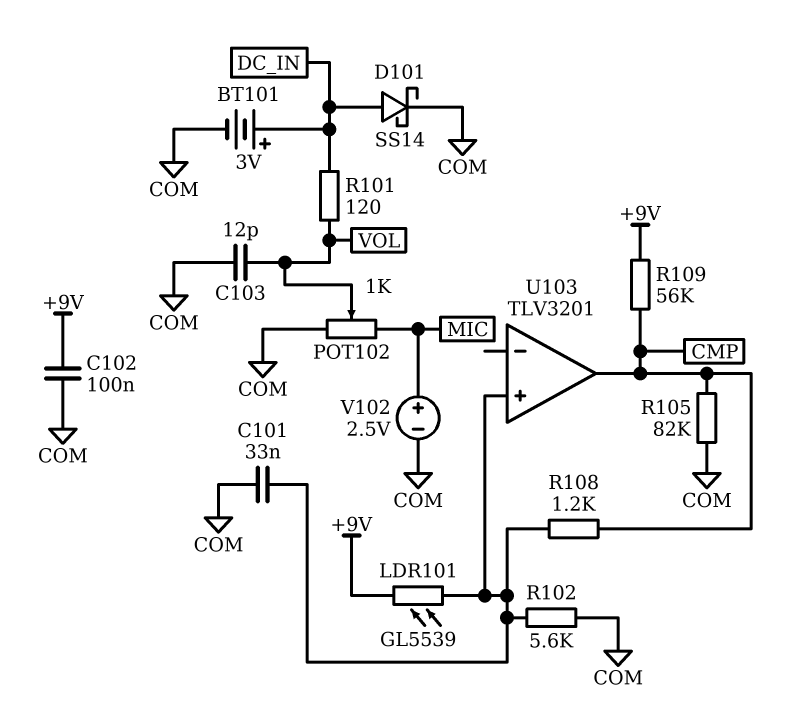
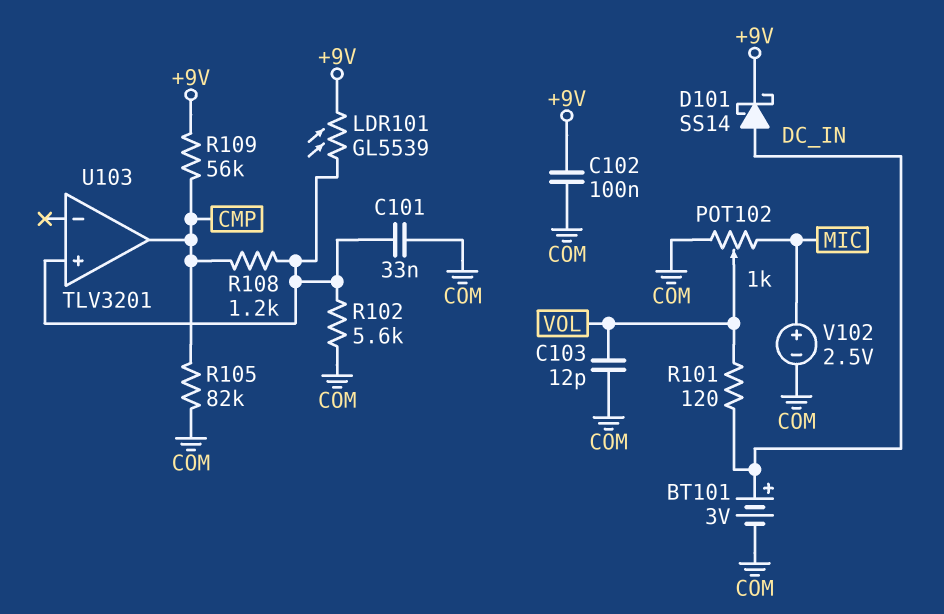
D101: schottky SS14 (A DC_IN, K COM) -> schottky SS14 (A DC_IN, K +9V)

